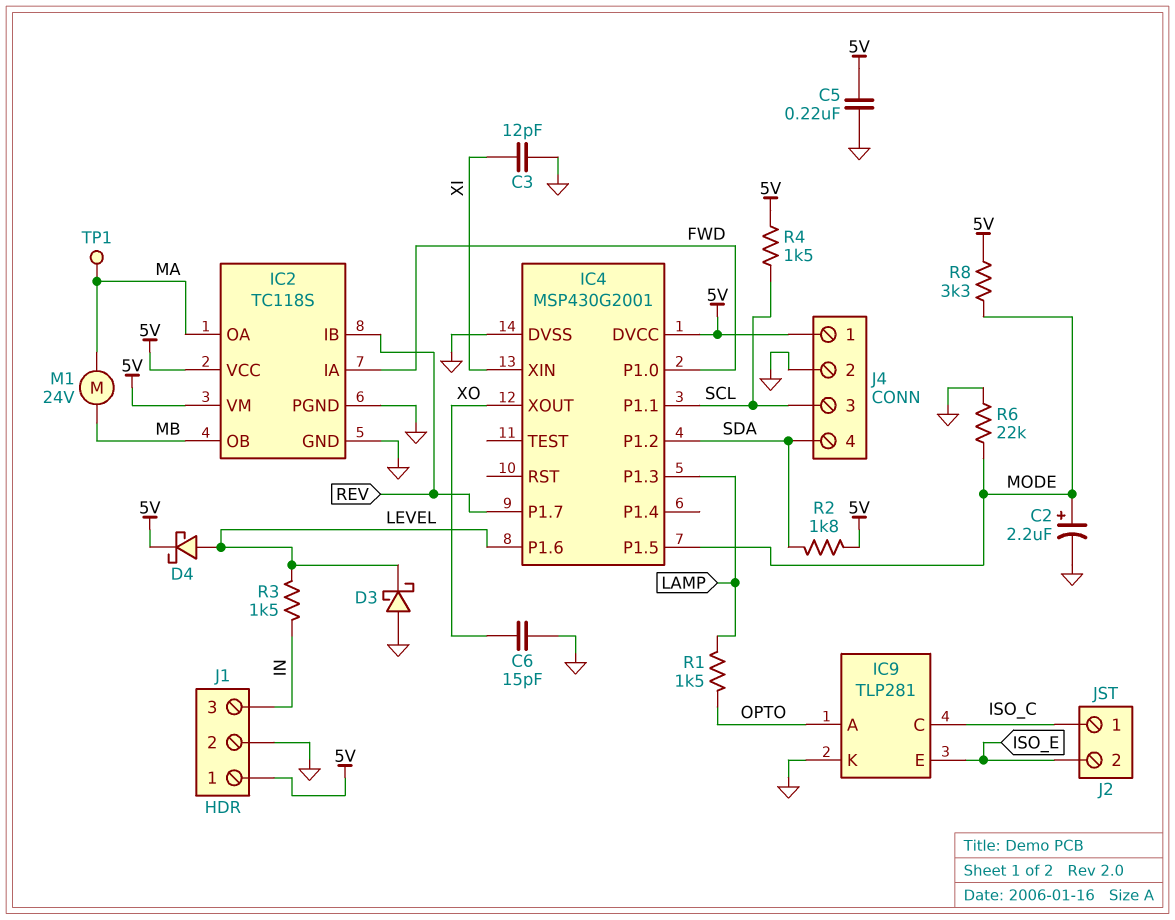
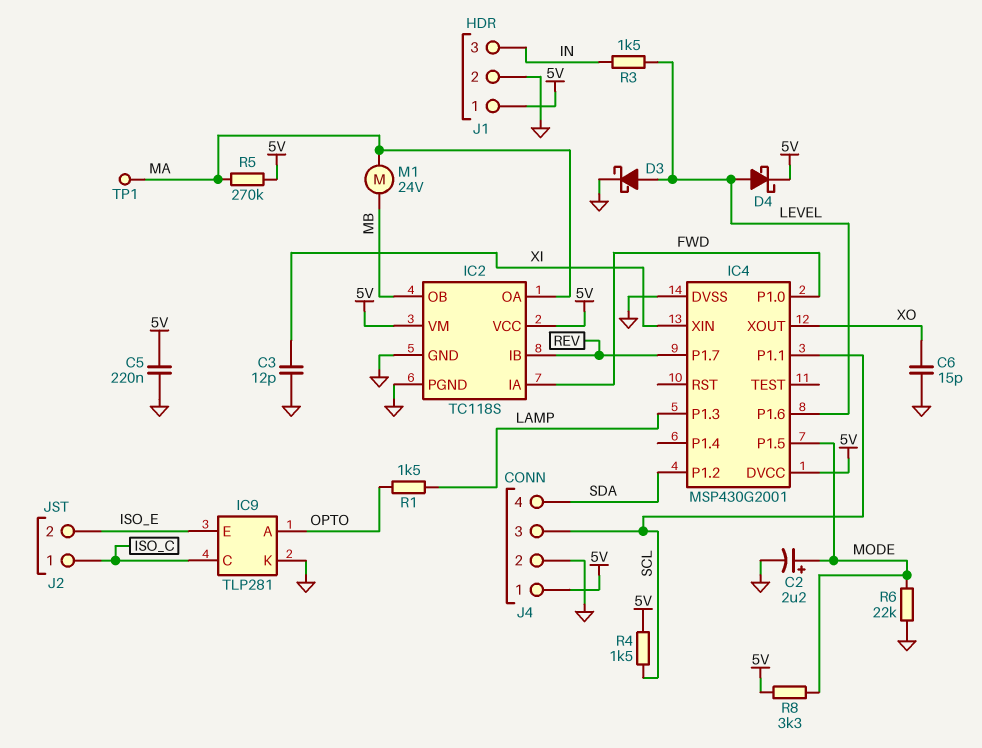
D3: schottky (A GND, K LEVEL) -> schottky (A LEVEL, K GND)
R2: 1.8k (5V, SDA) -> none
R5: none -> 270k (5V, MA)

